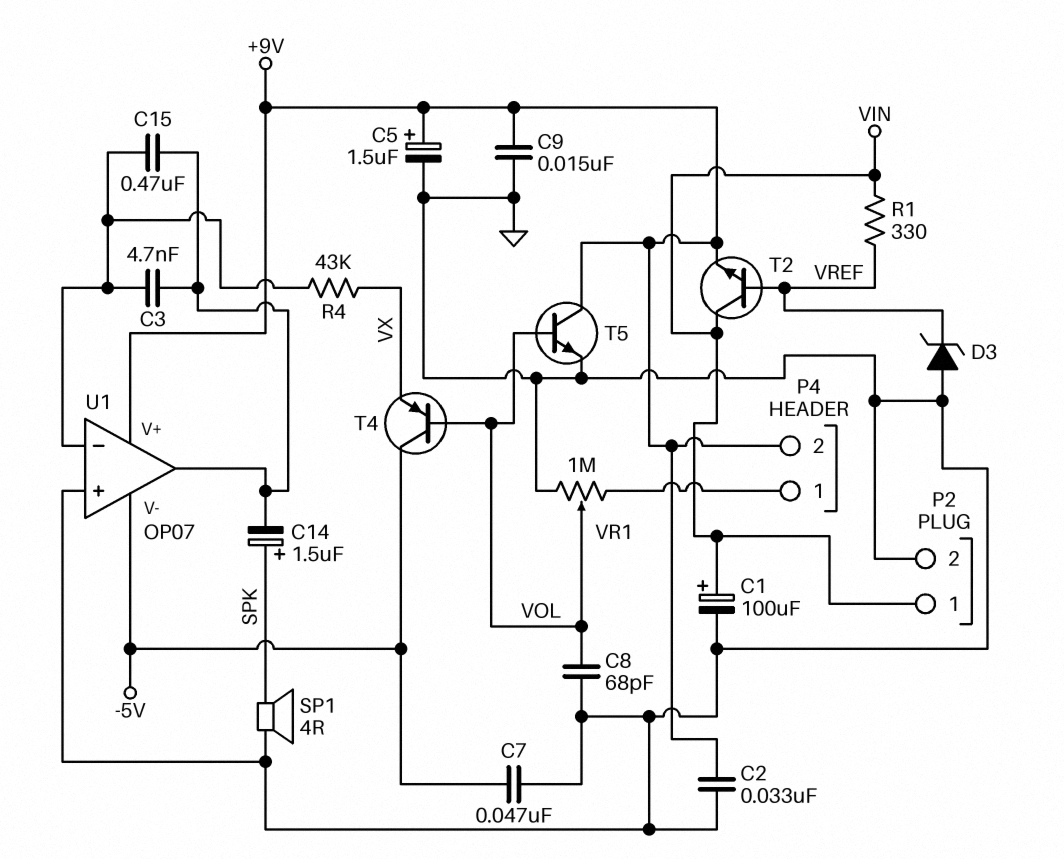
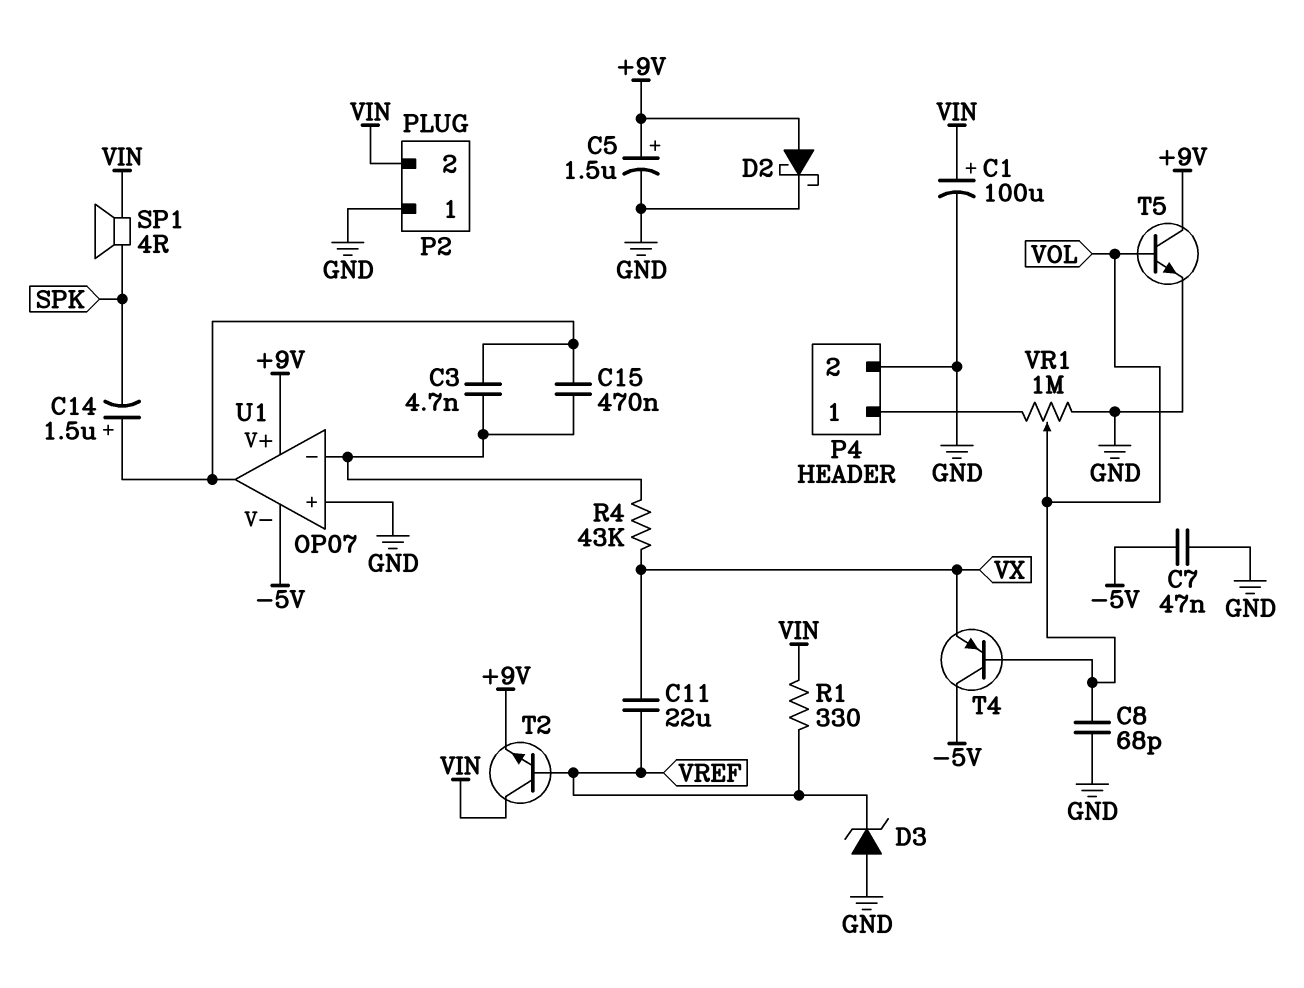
C2: 33nF (+9V, GND) -> none
C9: 15nF (+9V, GND) -> none
C11: none -> 22uF (VREF, VX)
C14: 1.5uF (plus SPK, minus U1/out) -> 1.5uF (plus U1/out, minus SPK)
D2: none -> schottky (A +9V, K GND)
P2 pin 1: VIN -> GND
P2 pin 2: GND -> VIN
P4 pin 2: +9V -> GND
SP1: speaker 4R (GND, SPK) -> speaker 4R (SPK, VIN)

